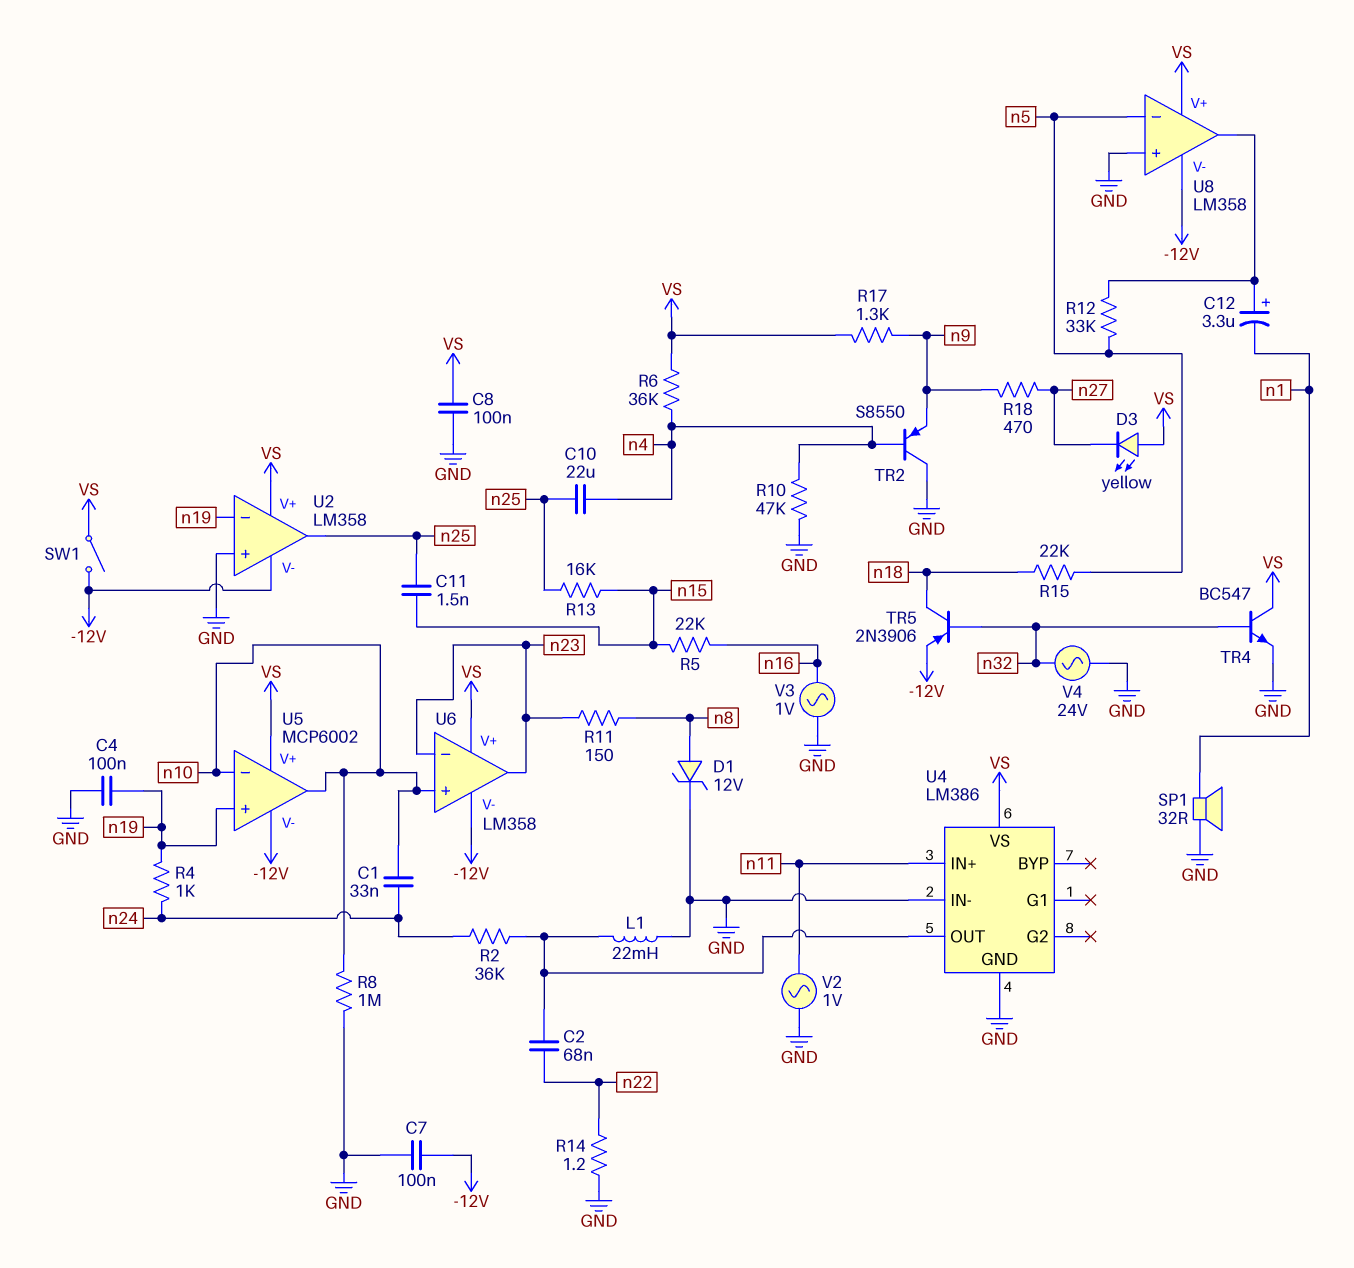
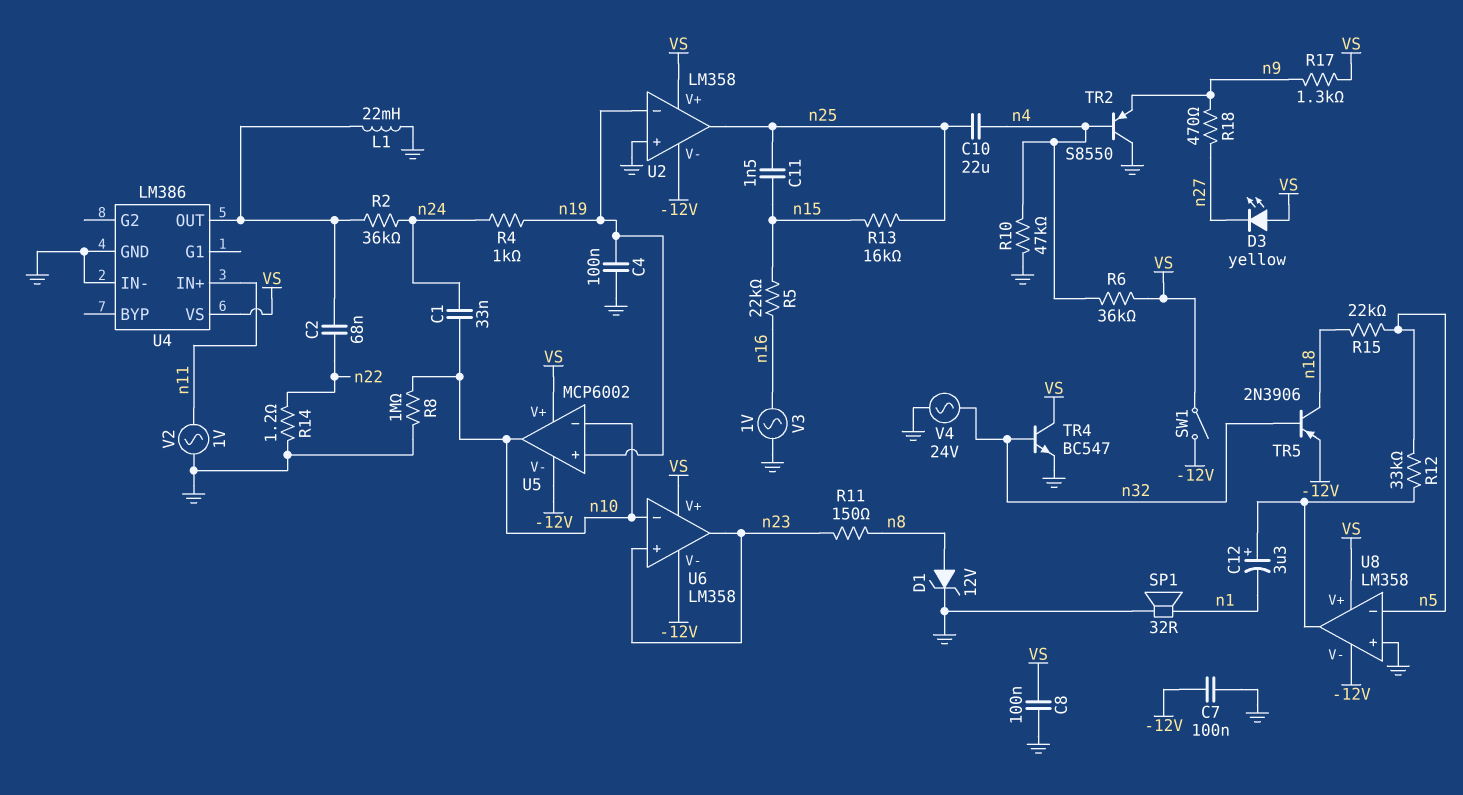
U6 pin in+: n10 -> n23
U6 pin in-: n23 -> n10

